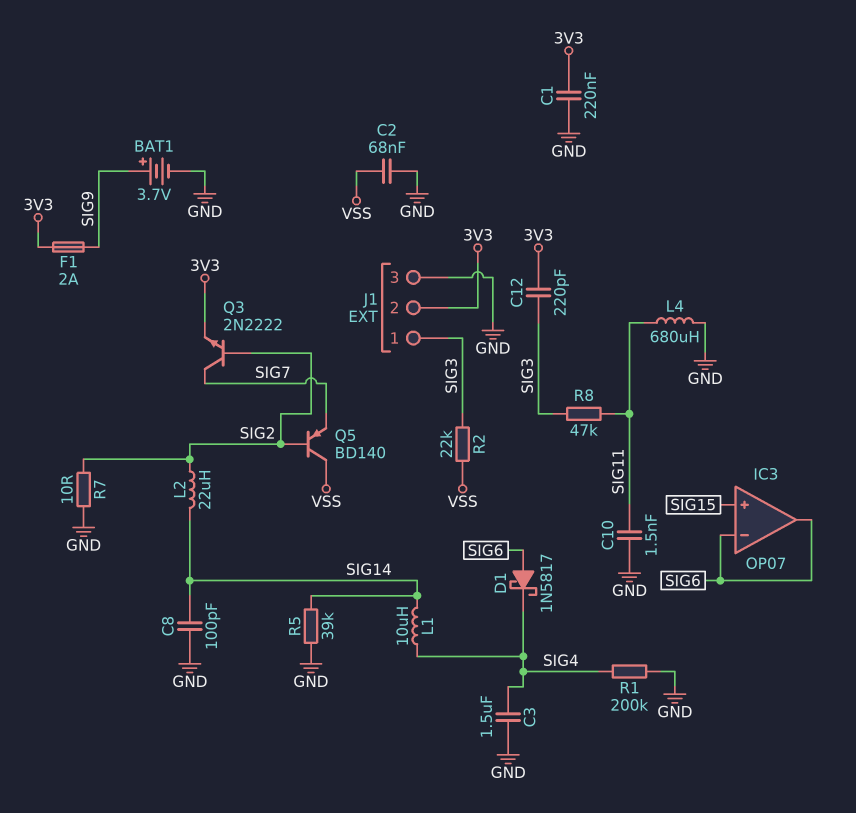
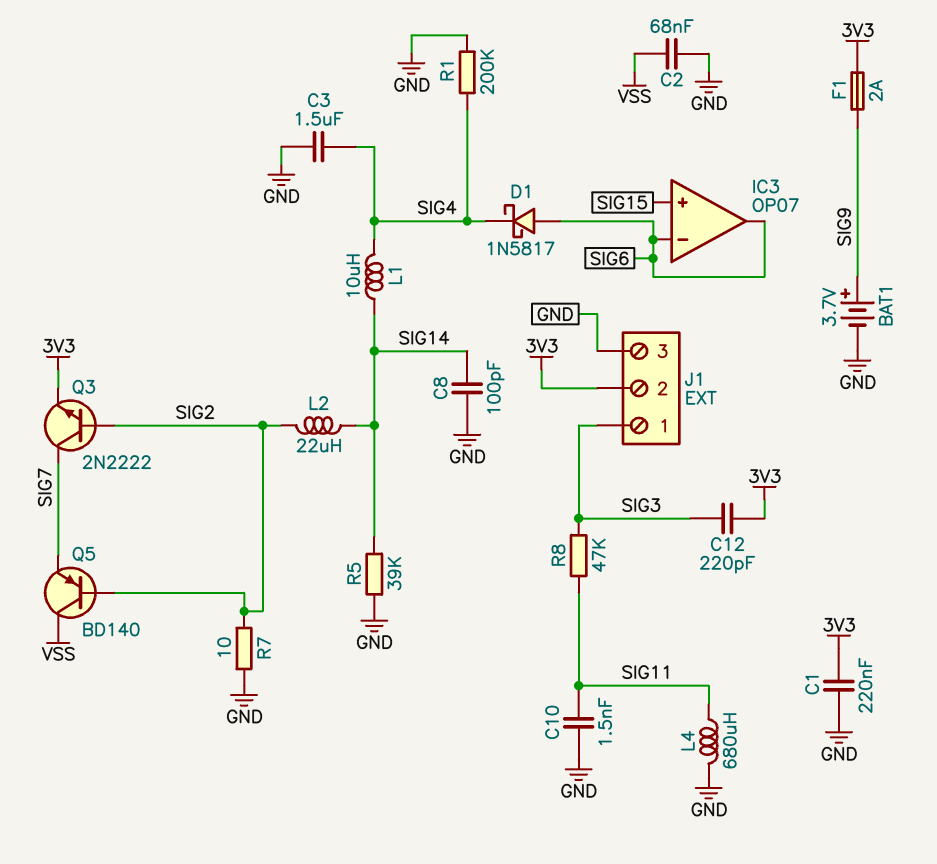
R2: 22k (SIG3, VSS) -> none

